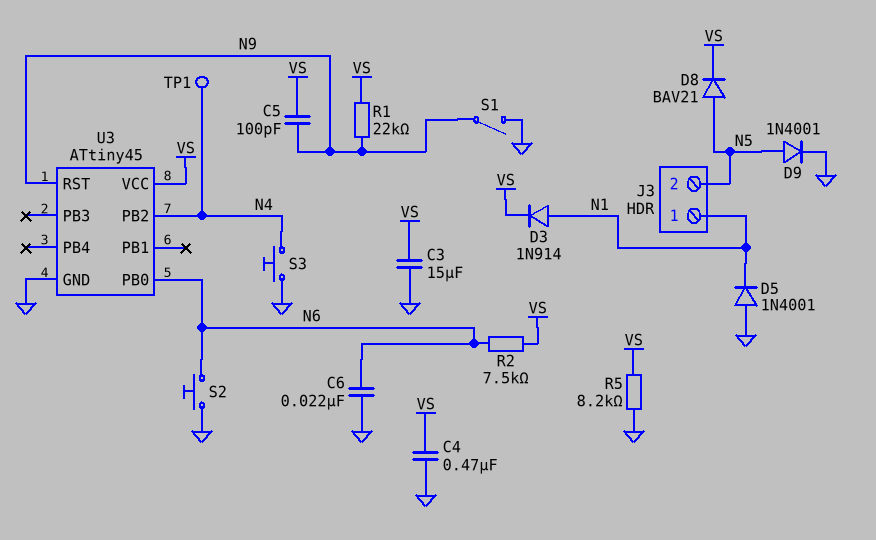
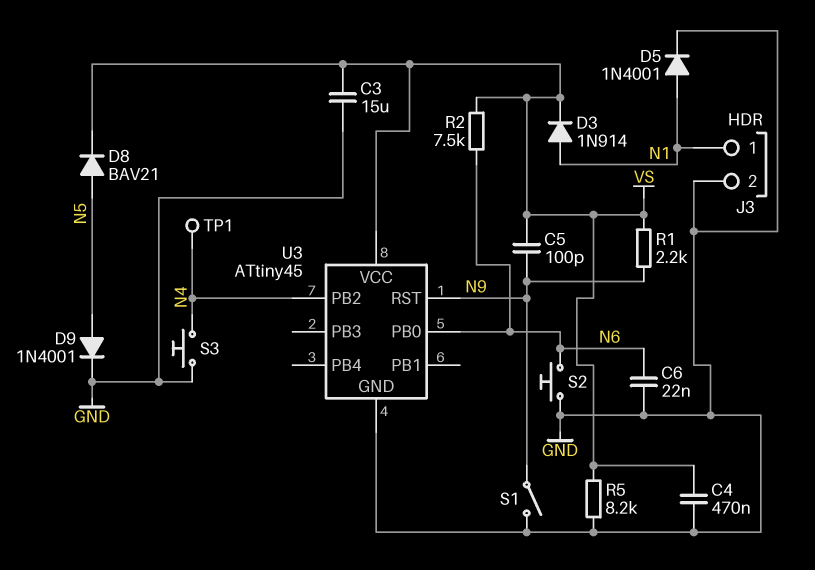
D5: diode 1N4001 (A GND, K N1) -> diode 1N4001 (A N1, K GND)
J3 pin 2: N5 -> GND
R1: 22k (N9, VS) -> 2.2k (N9, VS)

